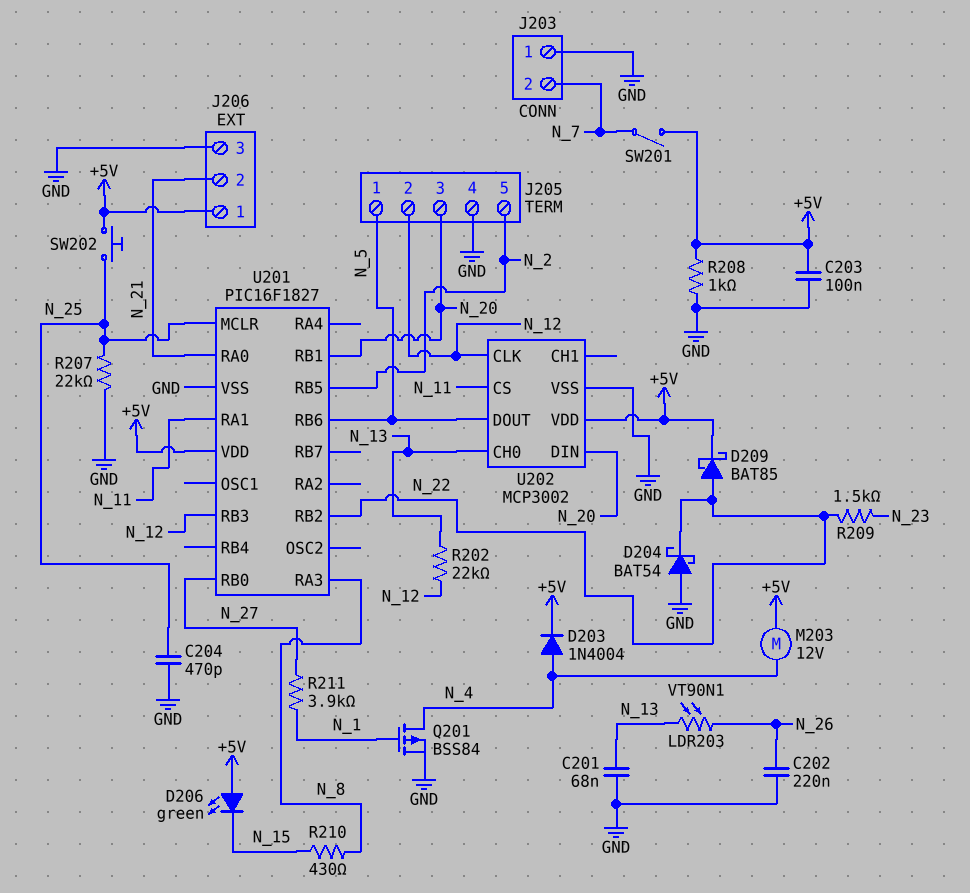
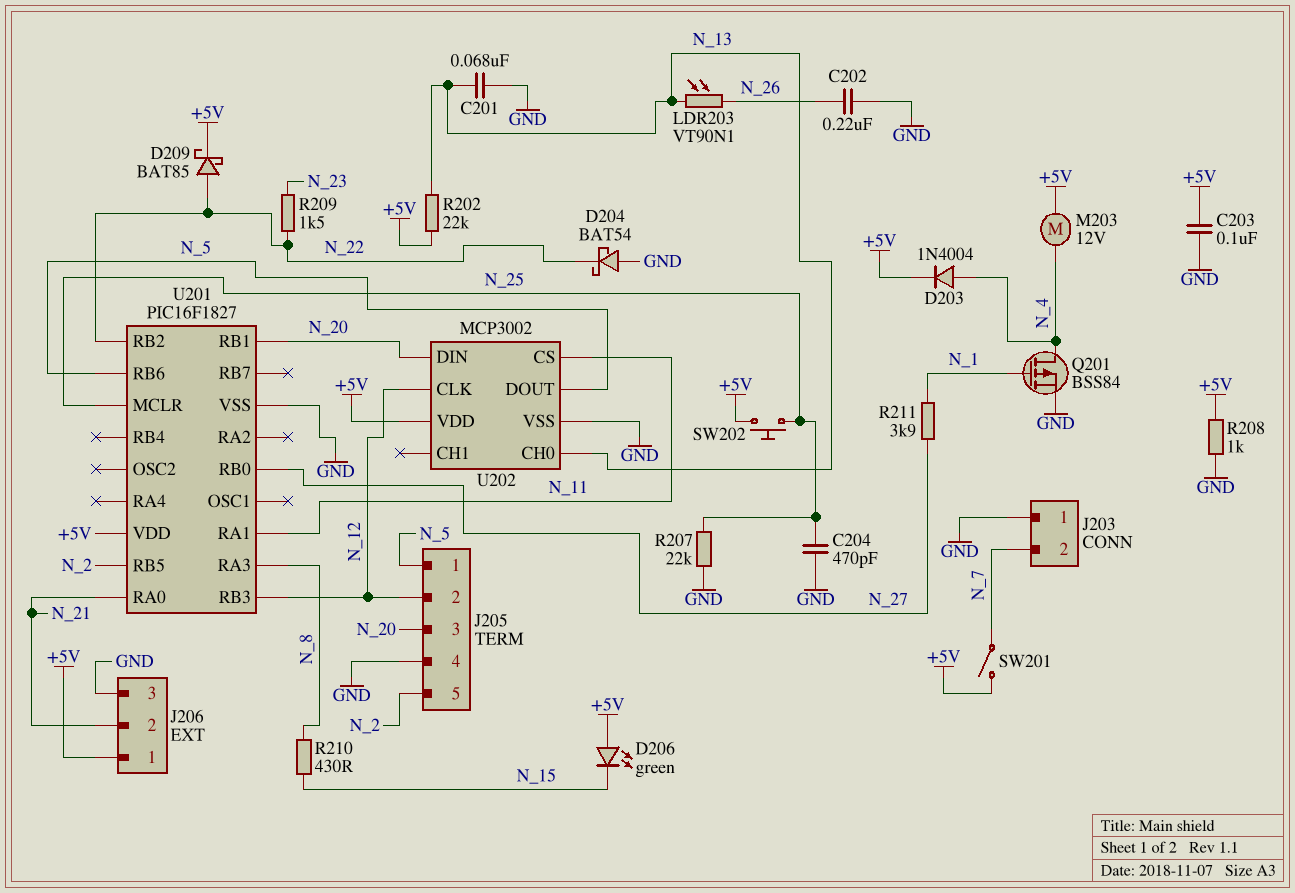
R202: 22k (N_12, N_13) -> 22k (+5V, N_13)

